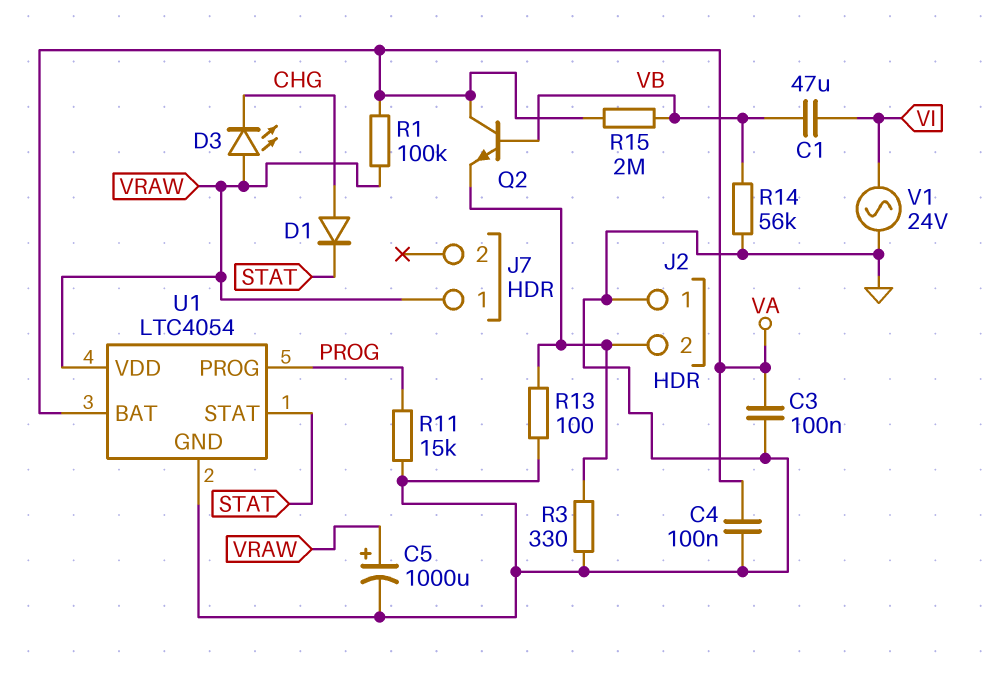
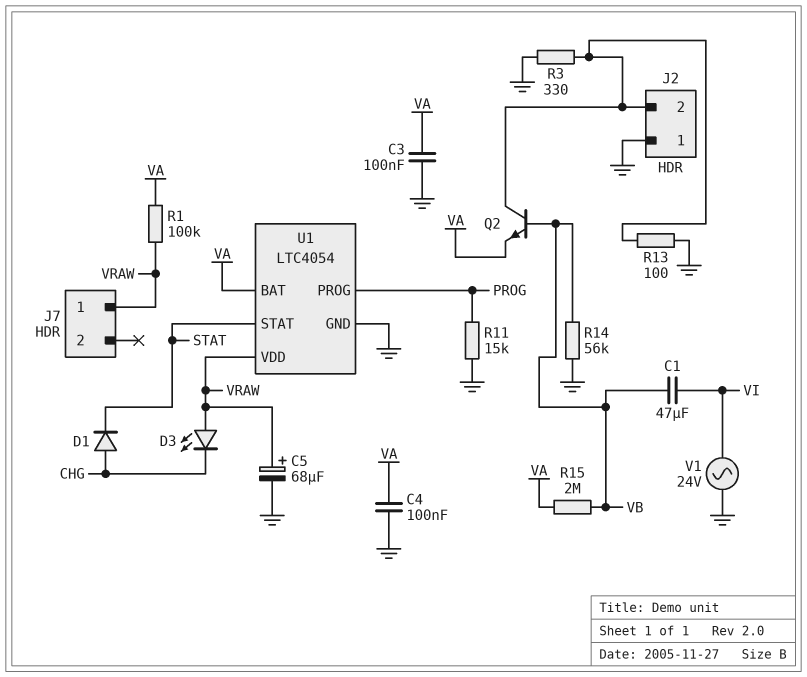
C5: 1000uF (plus VRAW, minus GND) -> 68uF (plus VRAW, minus GND)
Q2: NPN (B VB, C VA, E J2/2) -> NPN (B VB, C J2/2, E VA)

